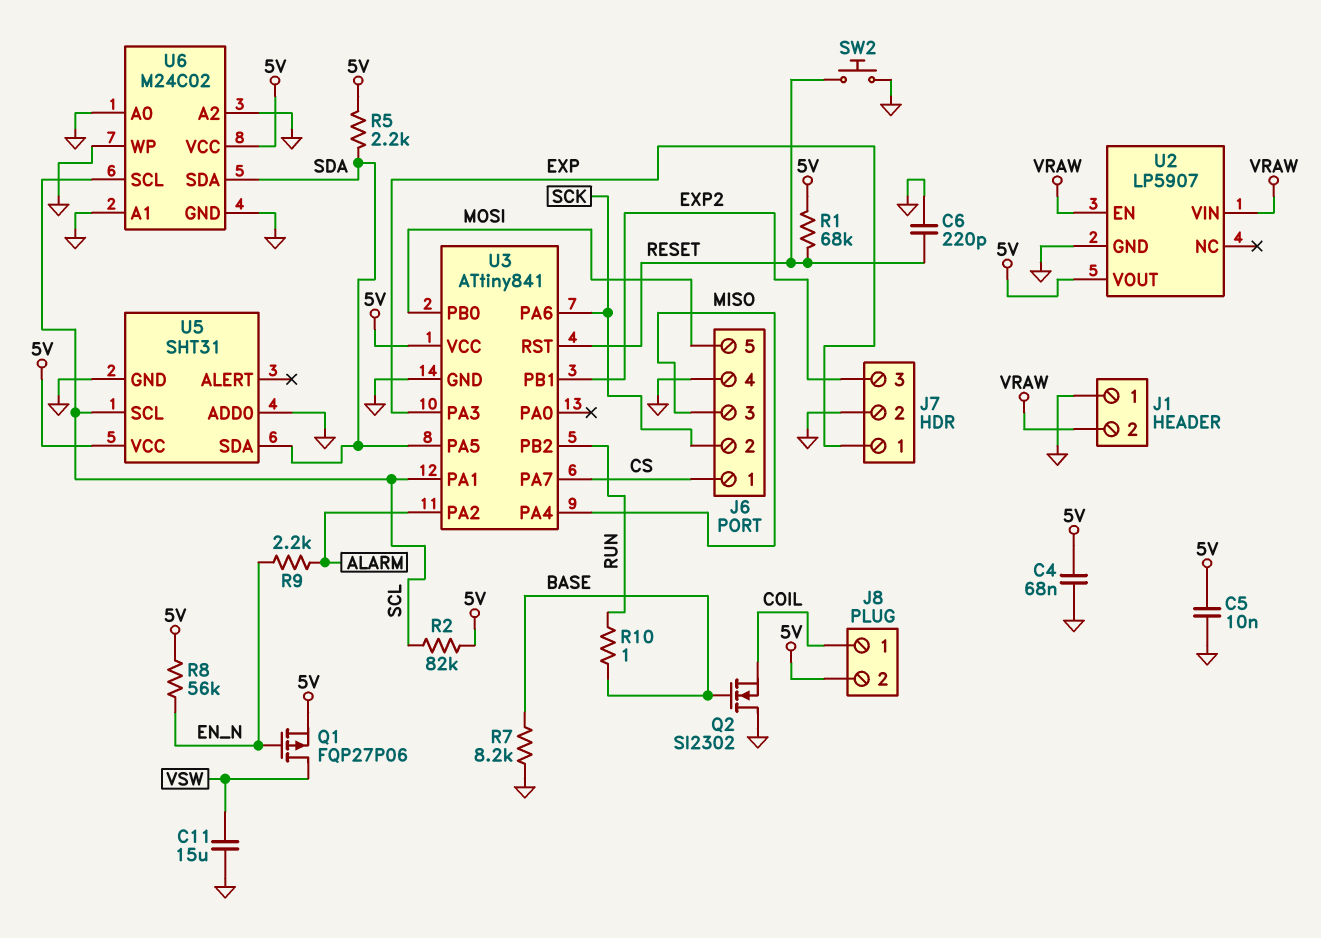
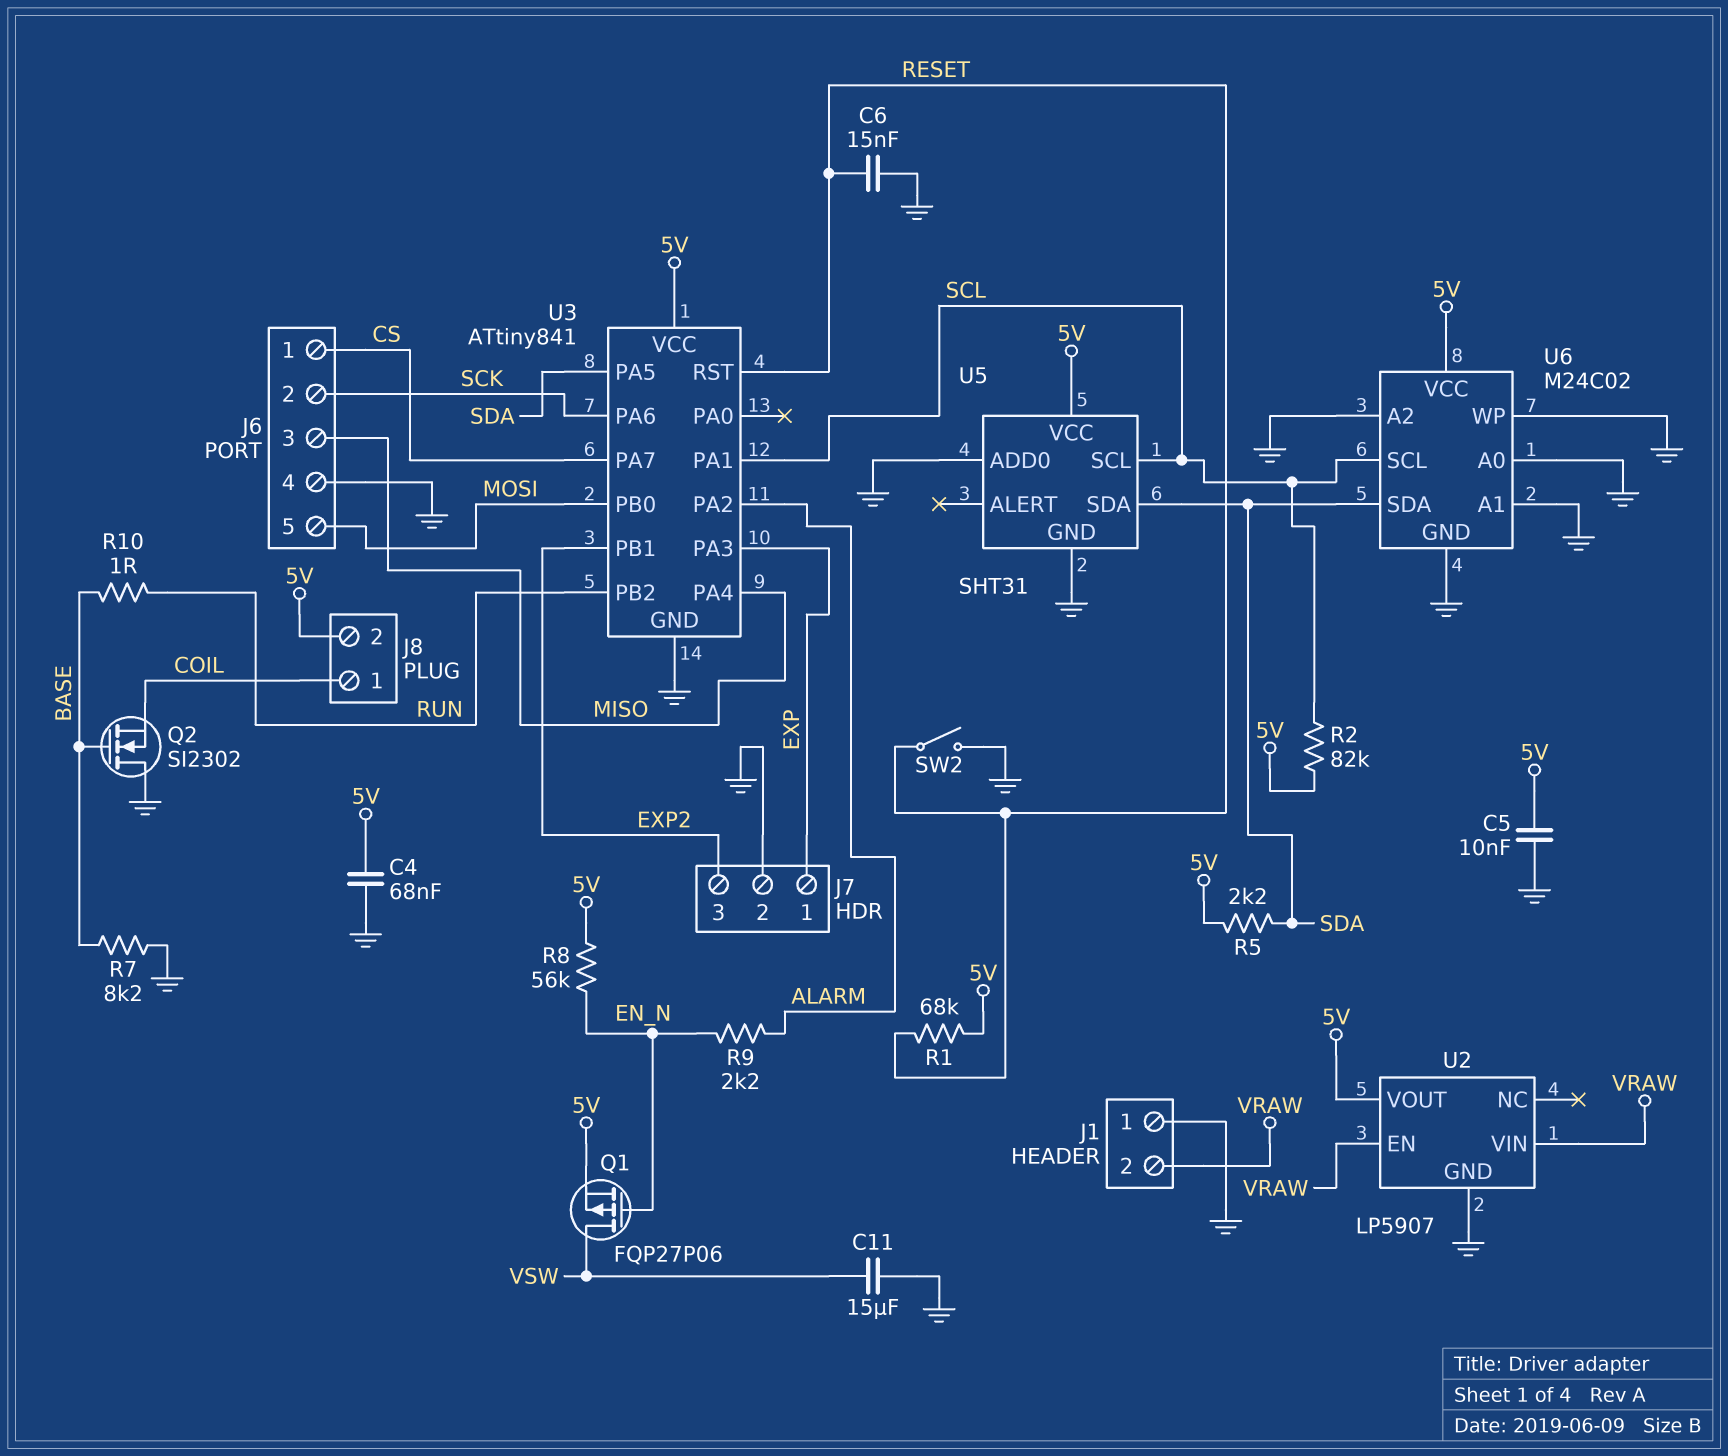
C6: 220pF (GND, RESET) -> 15nF (GND, RESET)
SW2: button (GND, RESET) -> switch (GND, RESET)

